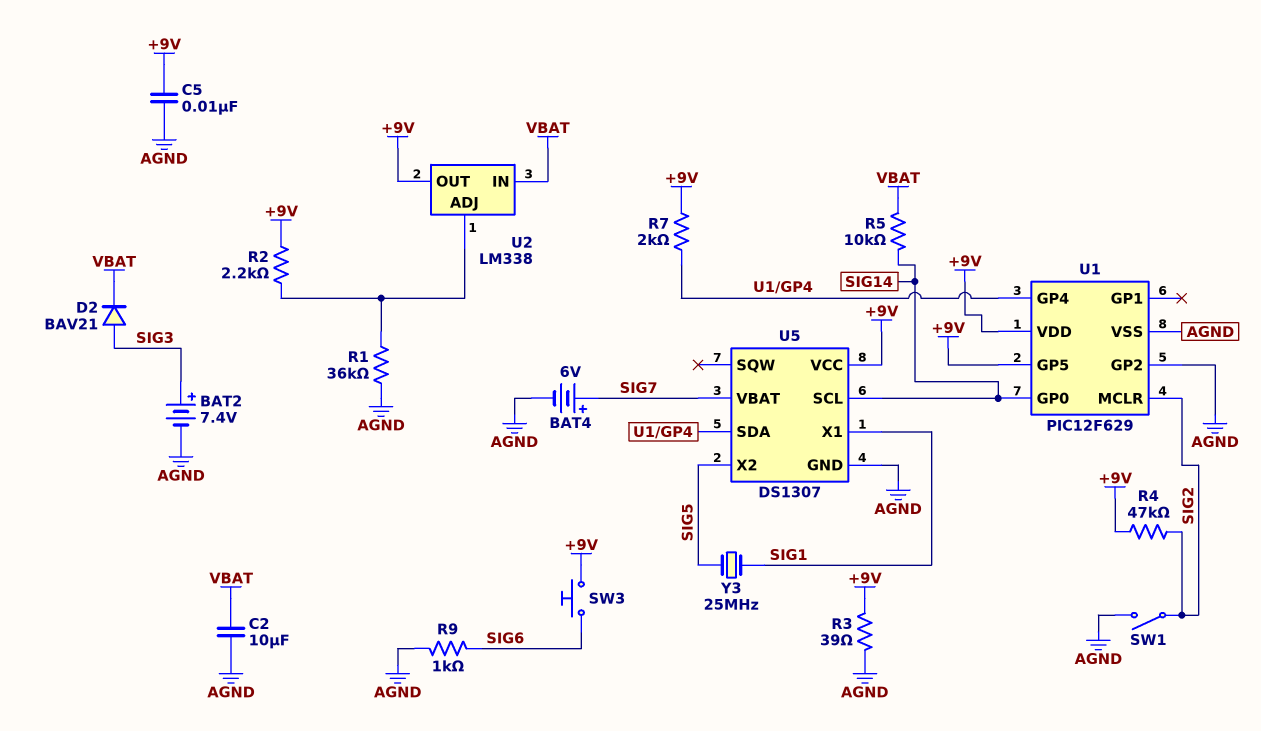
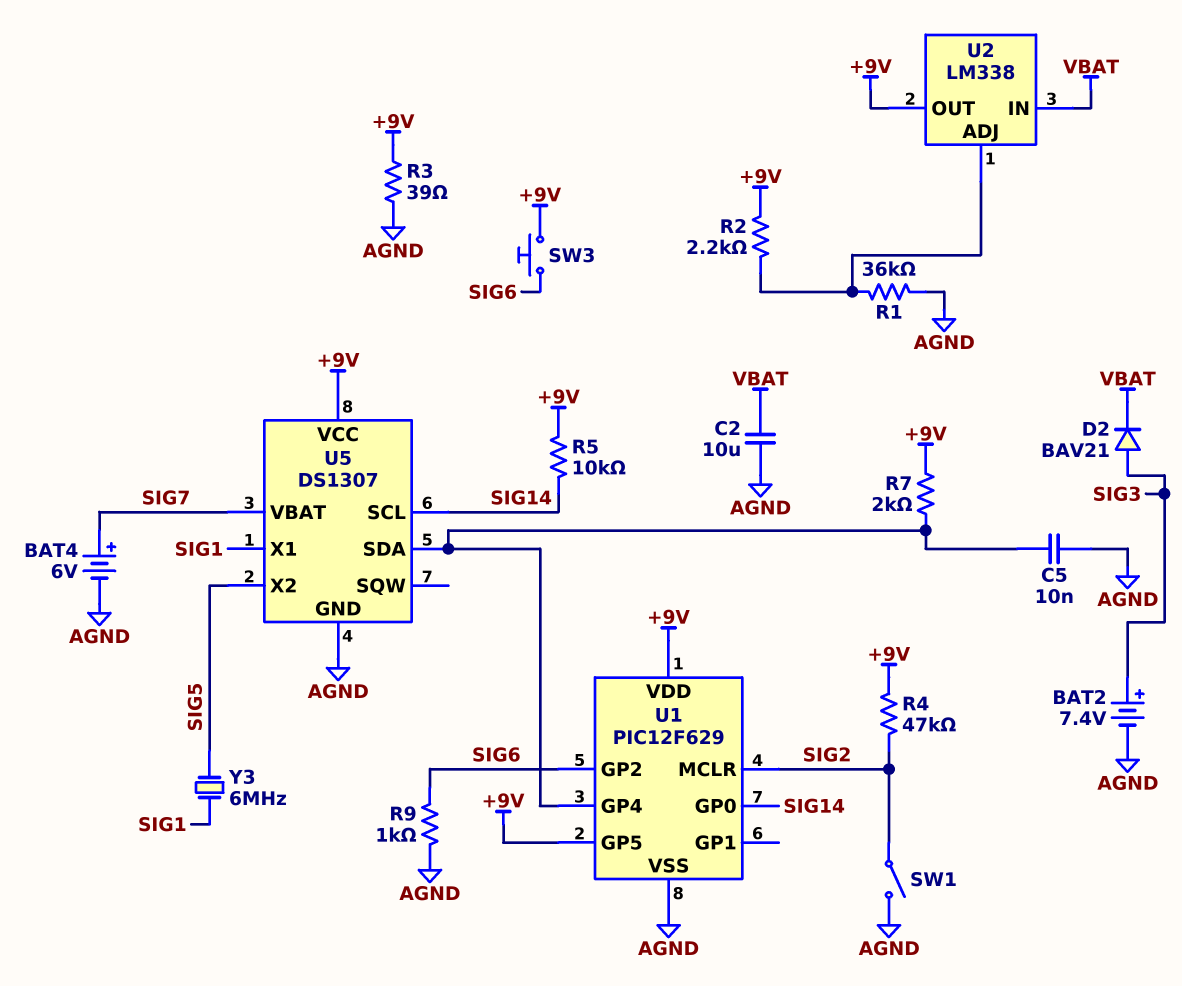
C5: 10nF (+9V, AGND) -> 10nF (AGND, U1/GP4)
R5: 10k (SIG14, VBAT) -> 10k (+9V, SIG14)
U1 pin GP2: AGND -> SIG6
Y3: 25MHz (SIG1, SIG5) -> 6MHz (SIG1, SIG5)

